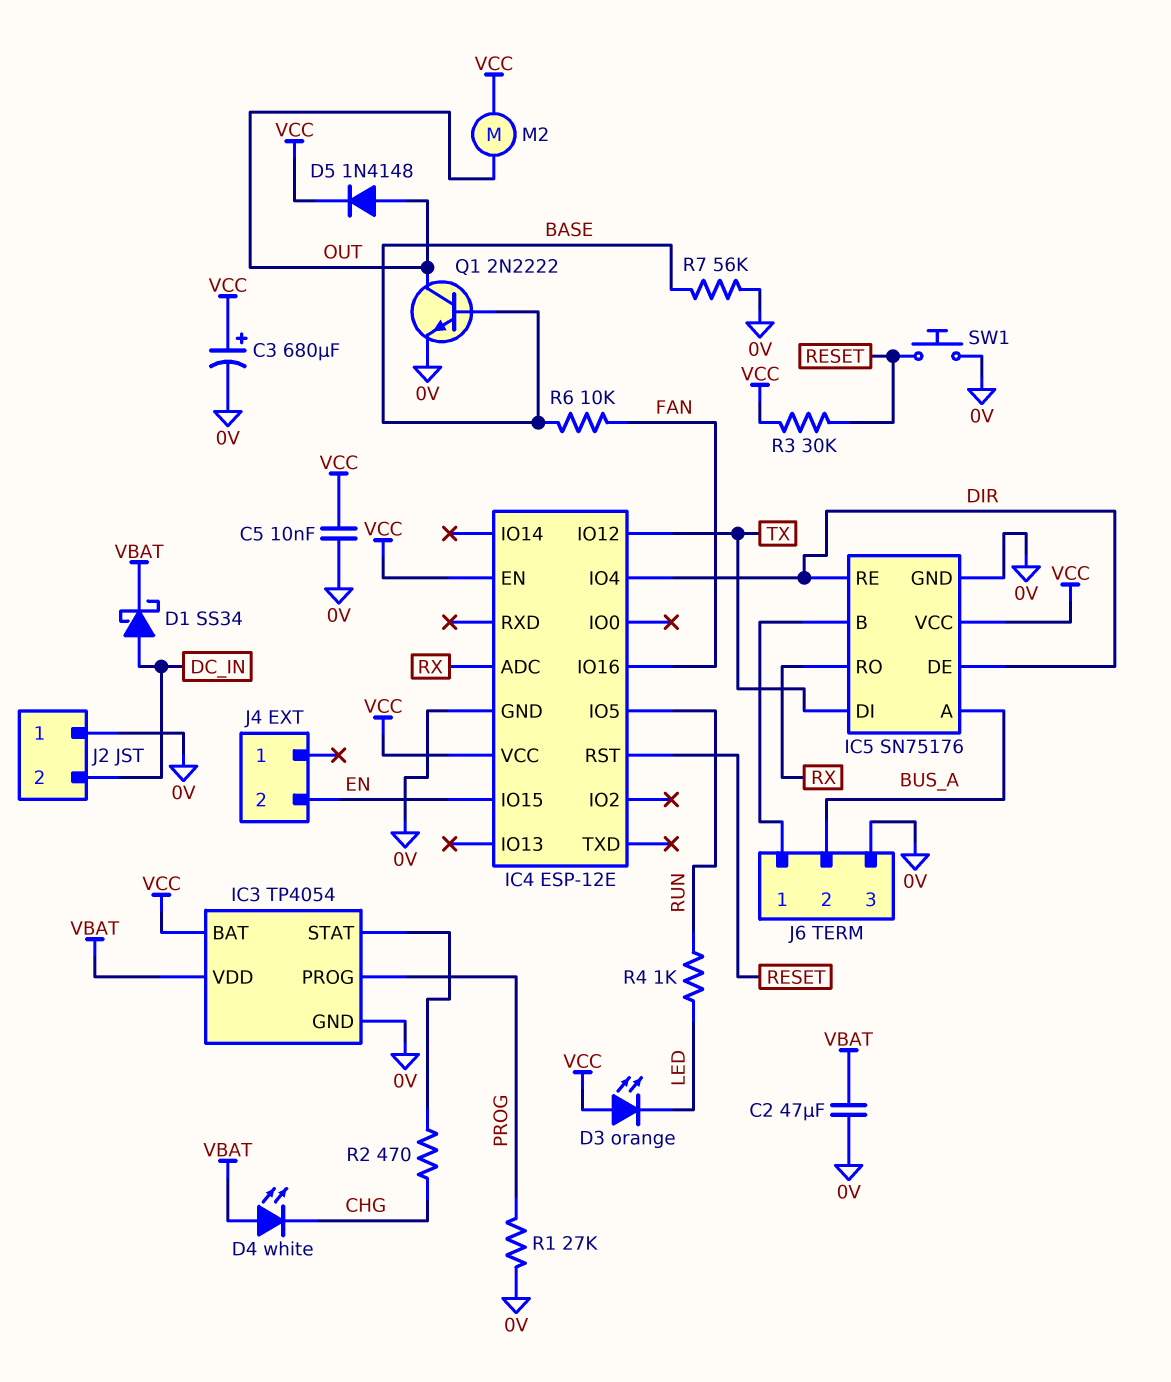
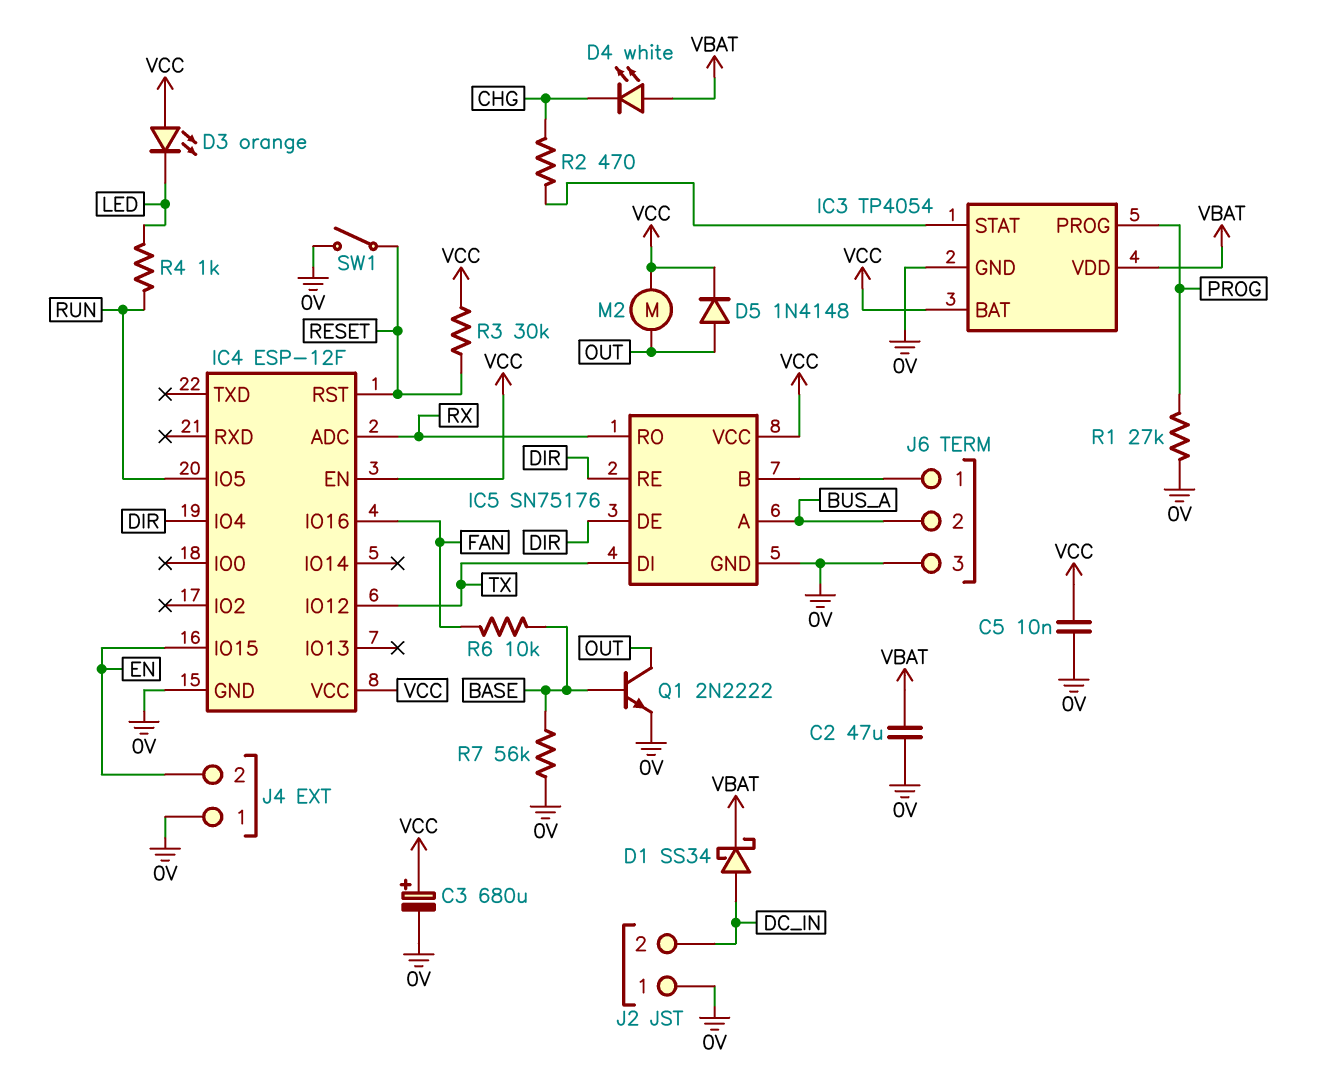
IC4: ESP-12E -> ESP-12F
J4 pin 1: none -> 0V
SW1: button (0V, RESET) -> switch (0V, RESET)

